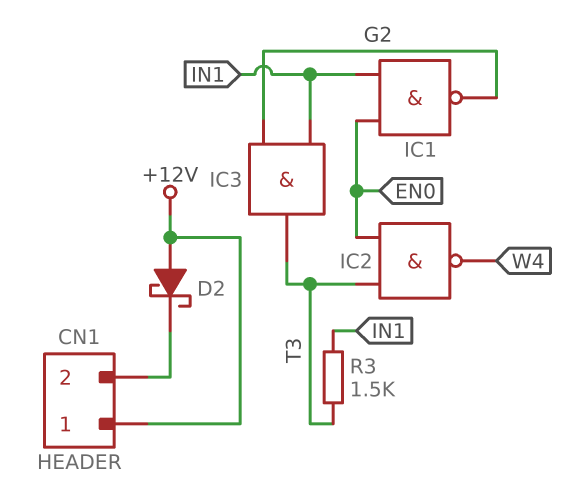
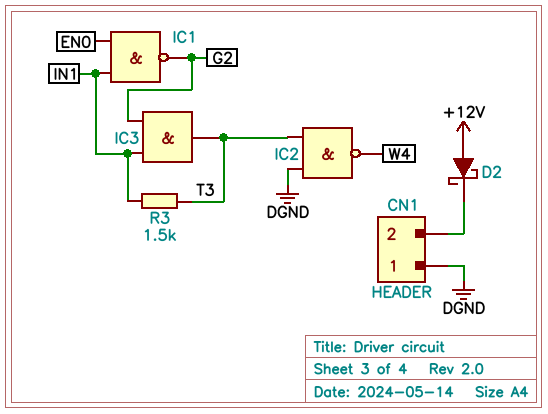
CN1 pin 1: +12V -> DGND
IC2: NAND (in EN0, in T3, out W4) -> NAND (in DGND, in T3, out W4)

